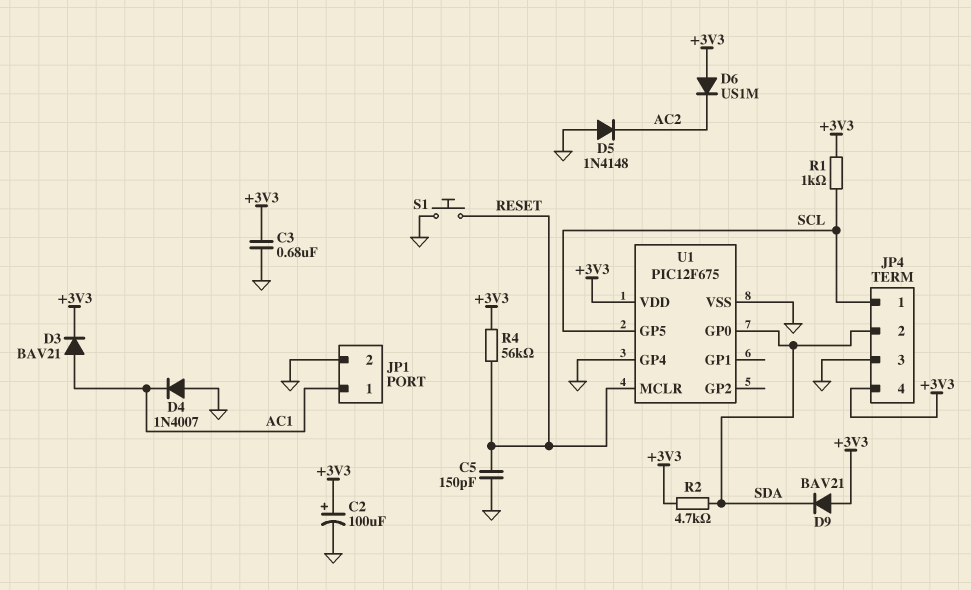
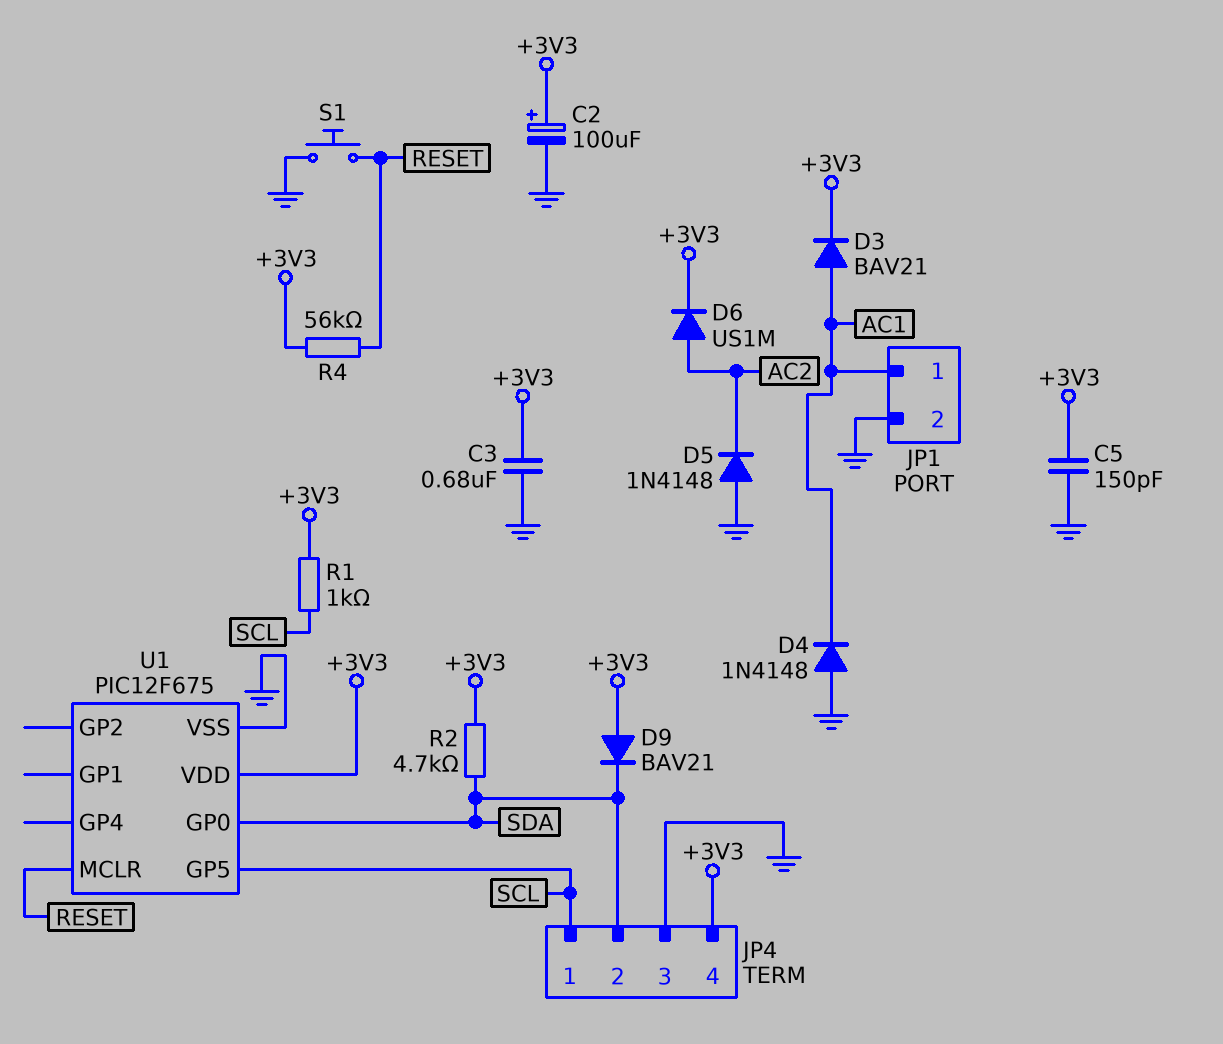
C5: 150pF (GND, RESET) -> 150pF (+3V3, GND)
D4: diode 1N4007 (A GND, K AC1) -> diode 1N4148 (A GND, K AC1)
D6: diode US1M (A +3V3, K AC2) -> diode US1M (A AC2, K +3V3)
U1 pin GP4: GND -> none

